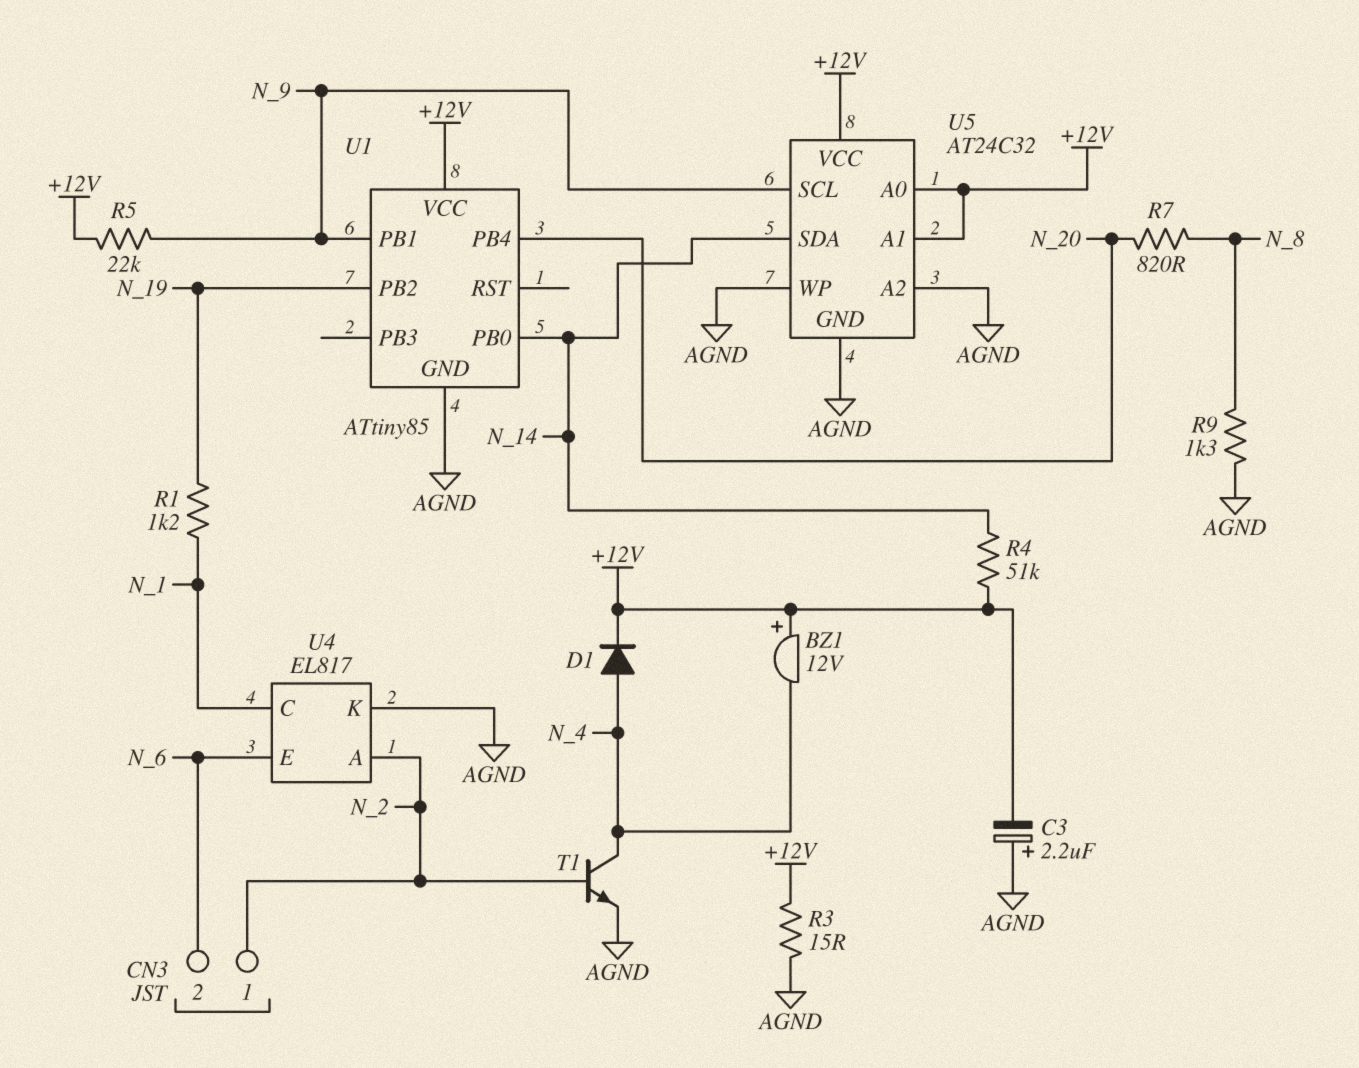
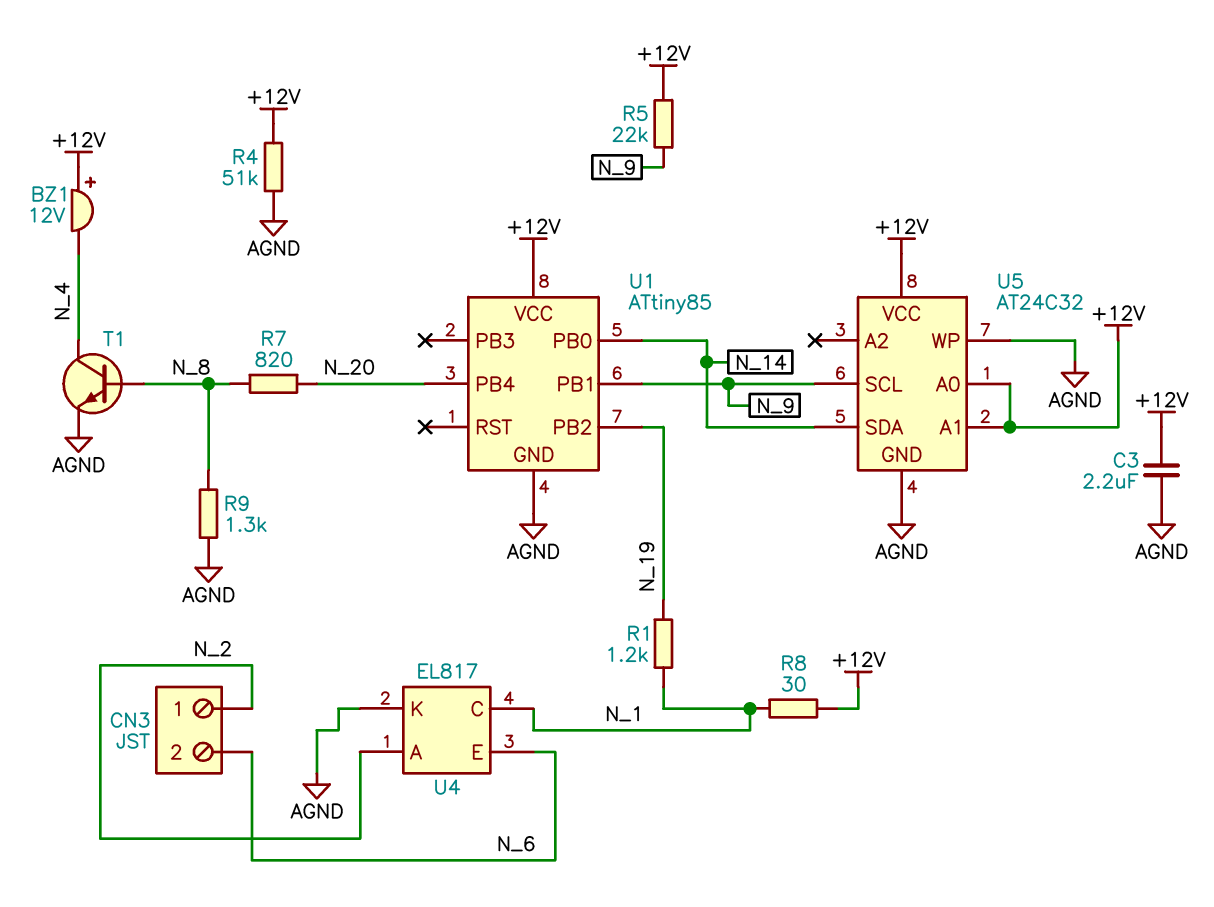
C3: 2.2uF (plus AGND, minus +12V) -> 2.2uF (+12V, AGND)
D1: diode (A N_4, K +12V) -> none
R3: 15 (+12V, AGND) -> none
R4: 51k (+12V, N_14) -> 51k (+12V, AGND)
R8: none -> 30 (+12V, N_1)
T1: NPN (B N_2, C N_4, E AGND) -> NPN (B N_8, C N_4, E AGND)
U5 pin A2: AGND -> none

